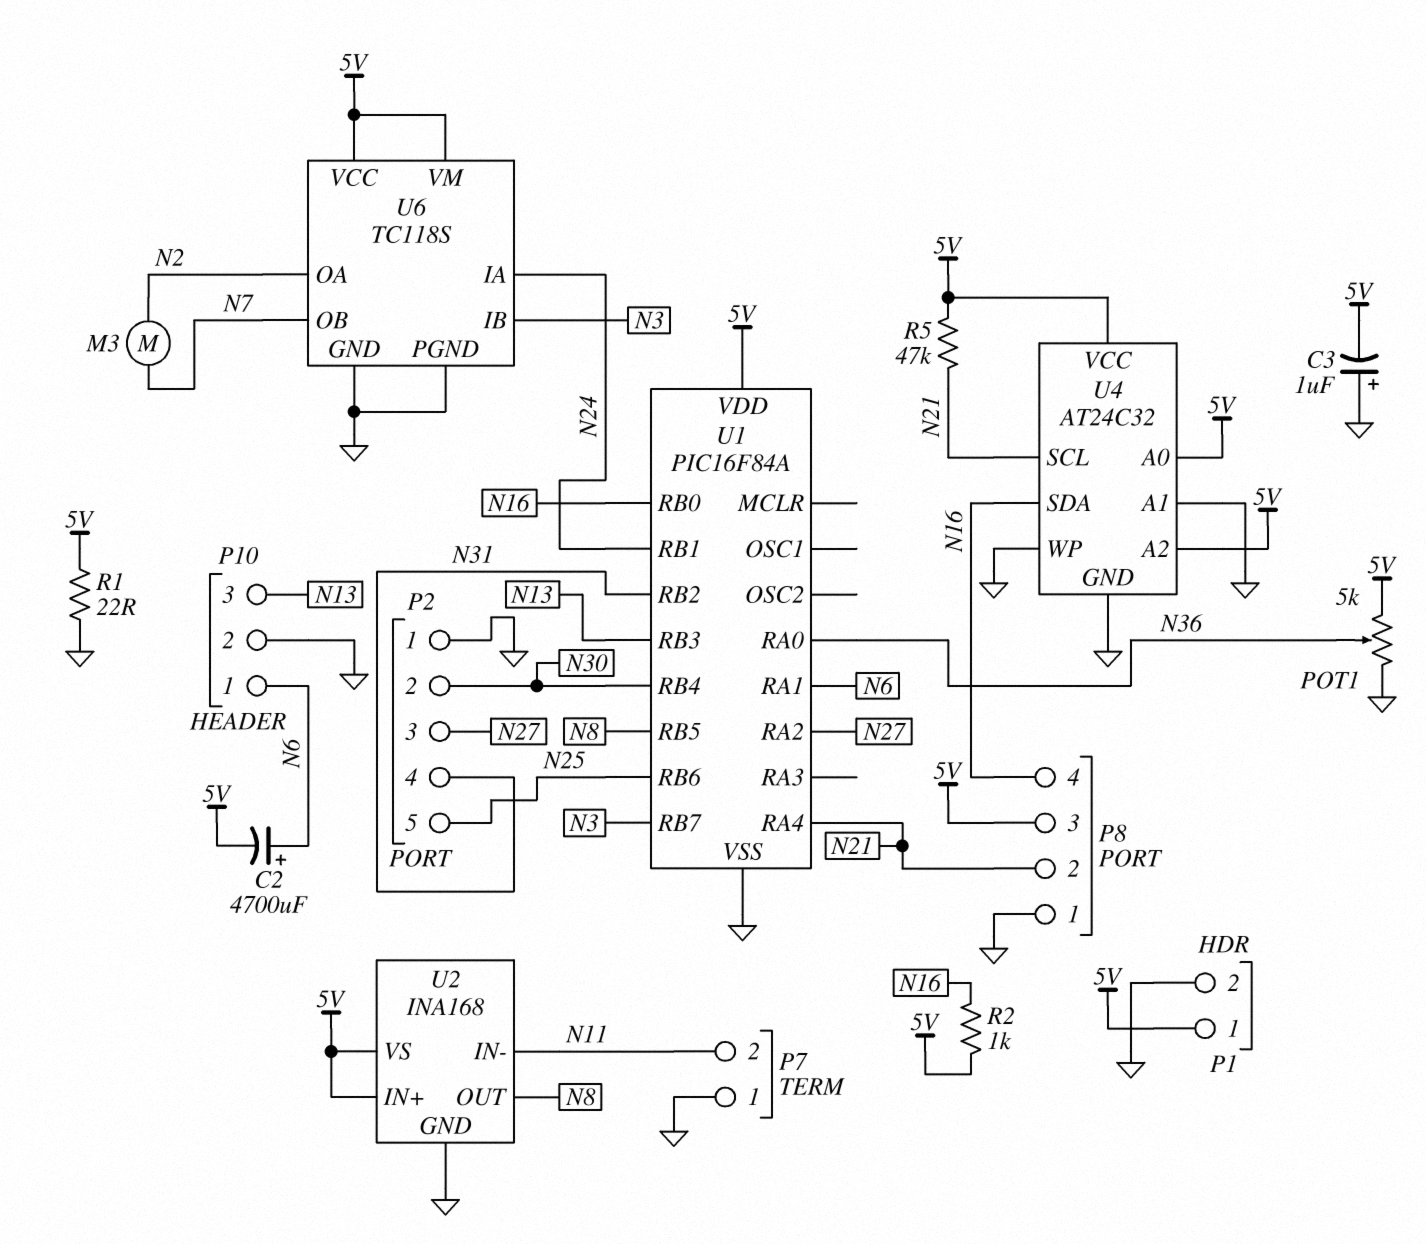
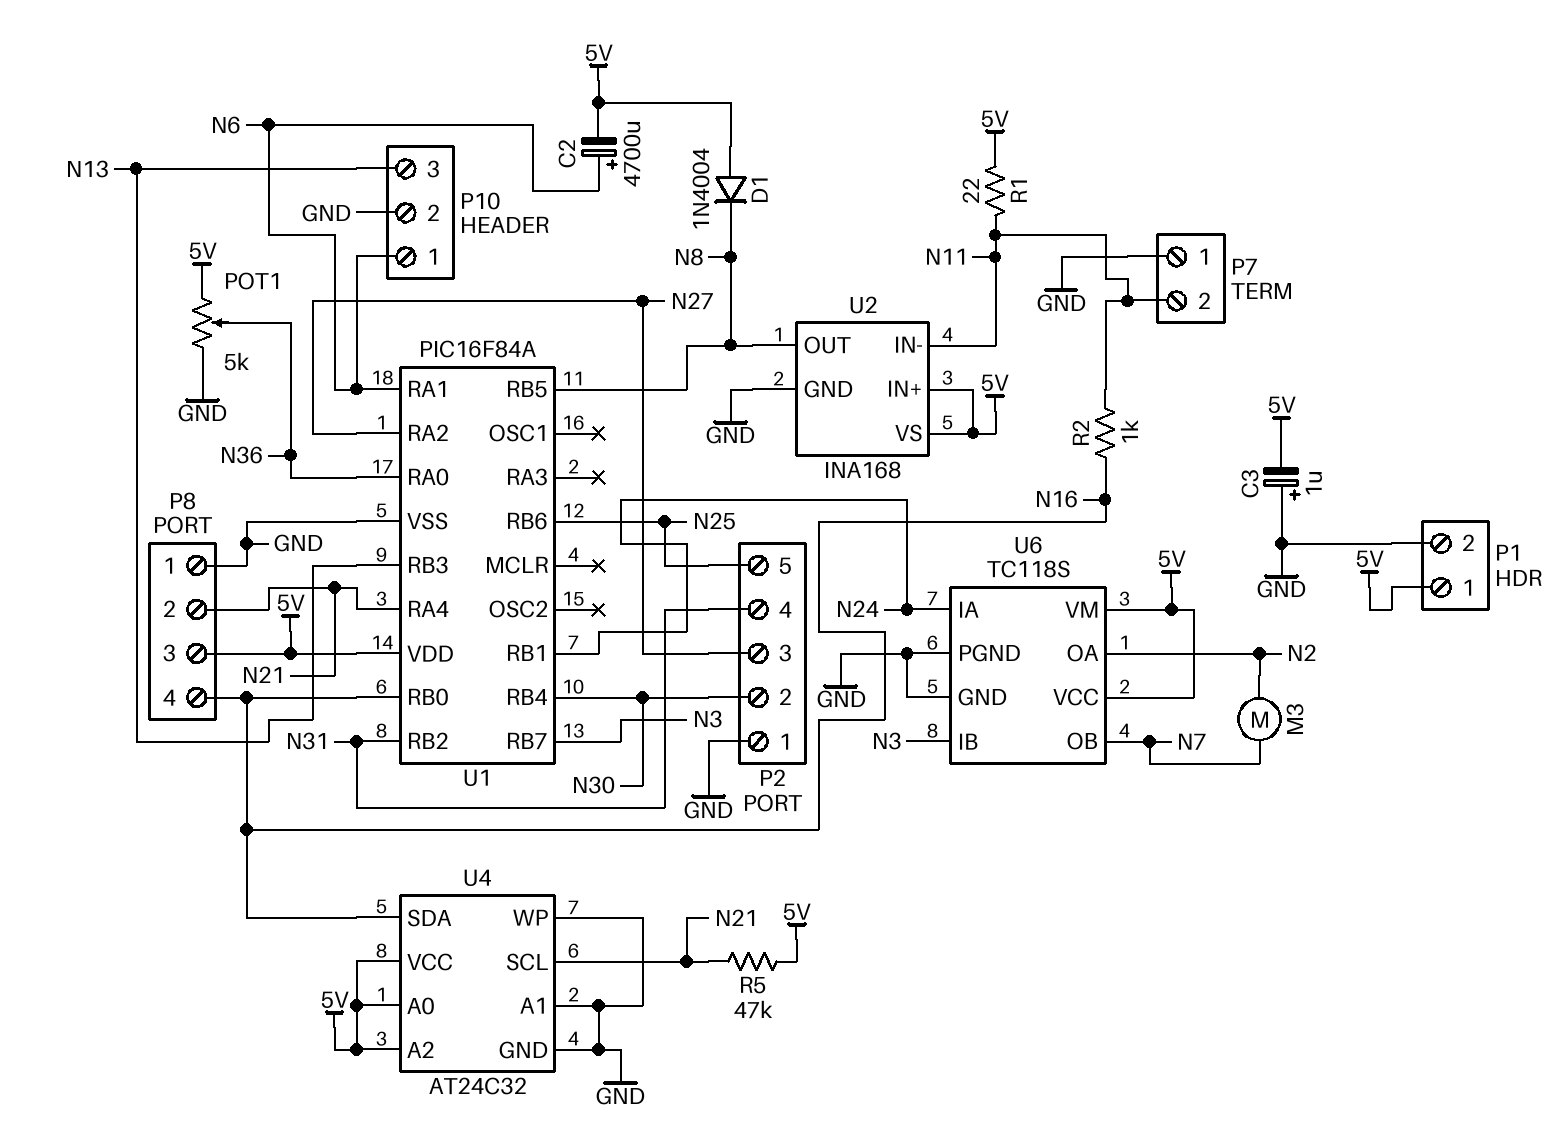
D1: none -> diode 1N4004 (A 5V, K N8)
R1: 22 (5V, GND) -> 22 (5V, N11)
R2: 1k (5V, N16) -> 1k (N11, N16)

